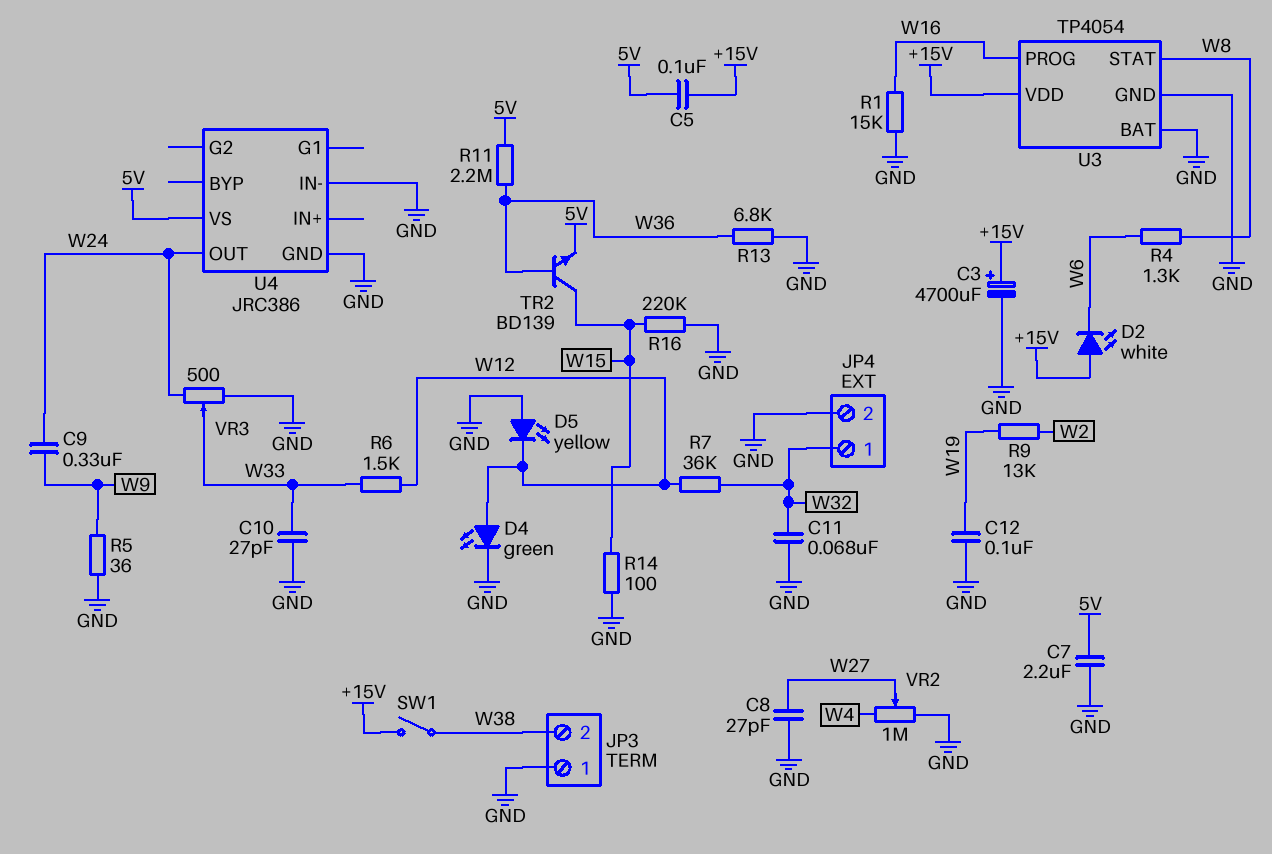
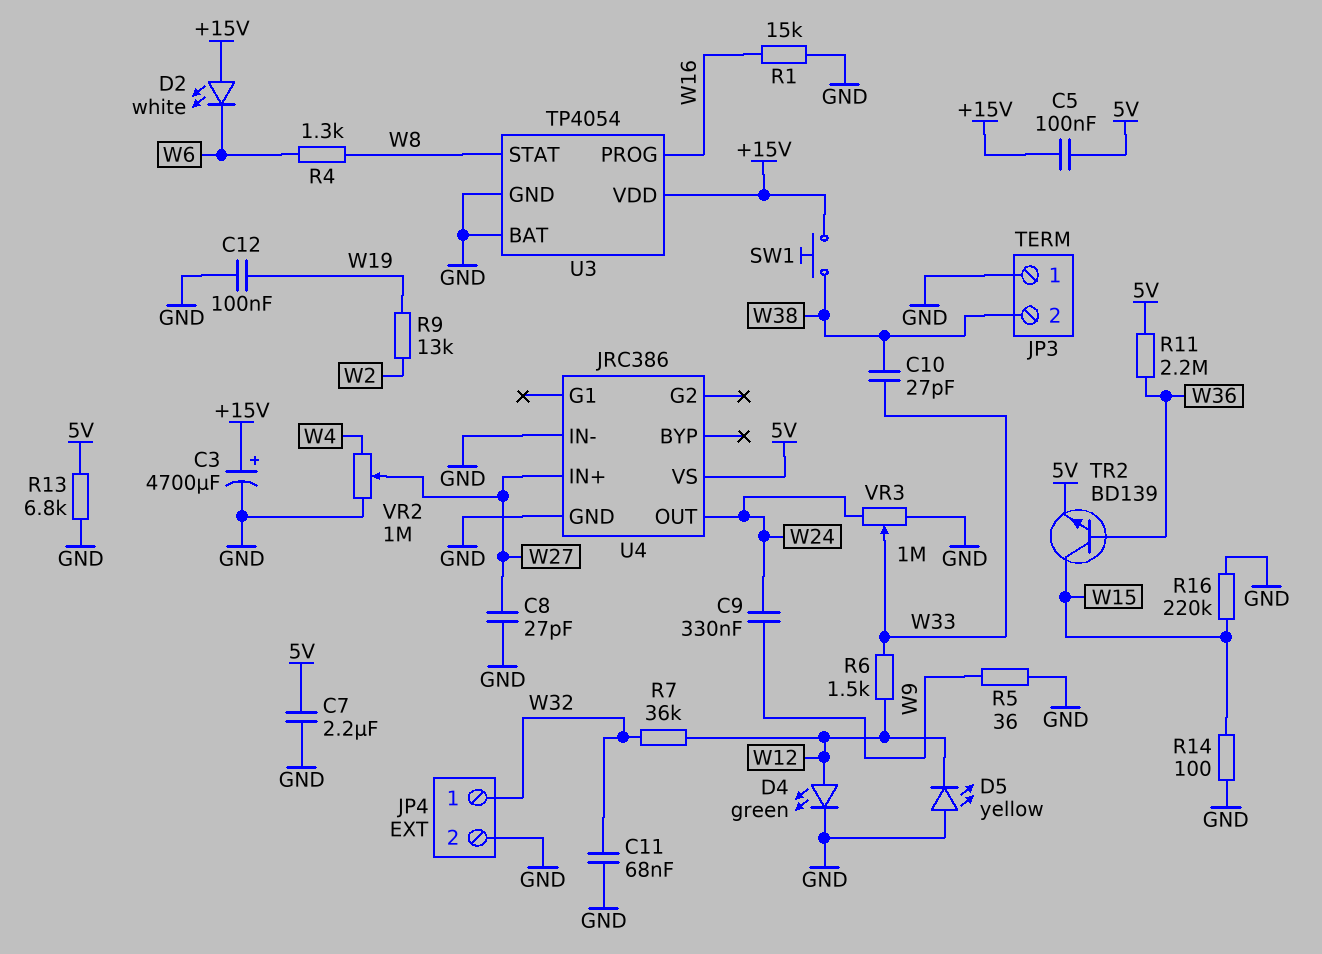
C10: 27pF (GND, W33) -> 27pF (W33, W38)
R13: 6.8k (GND, W36) -> 6.8k (5V, GND)
SW1: switch (+15V, W38) -> button (+15V, W38)
U4 pin IN+: none -> W27
VR3: 500 (GND, W24, wiper W33) -> 1M (GND, W24, wiper W33)

